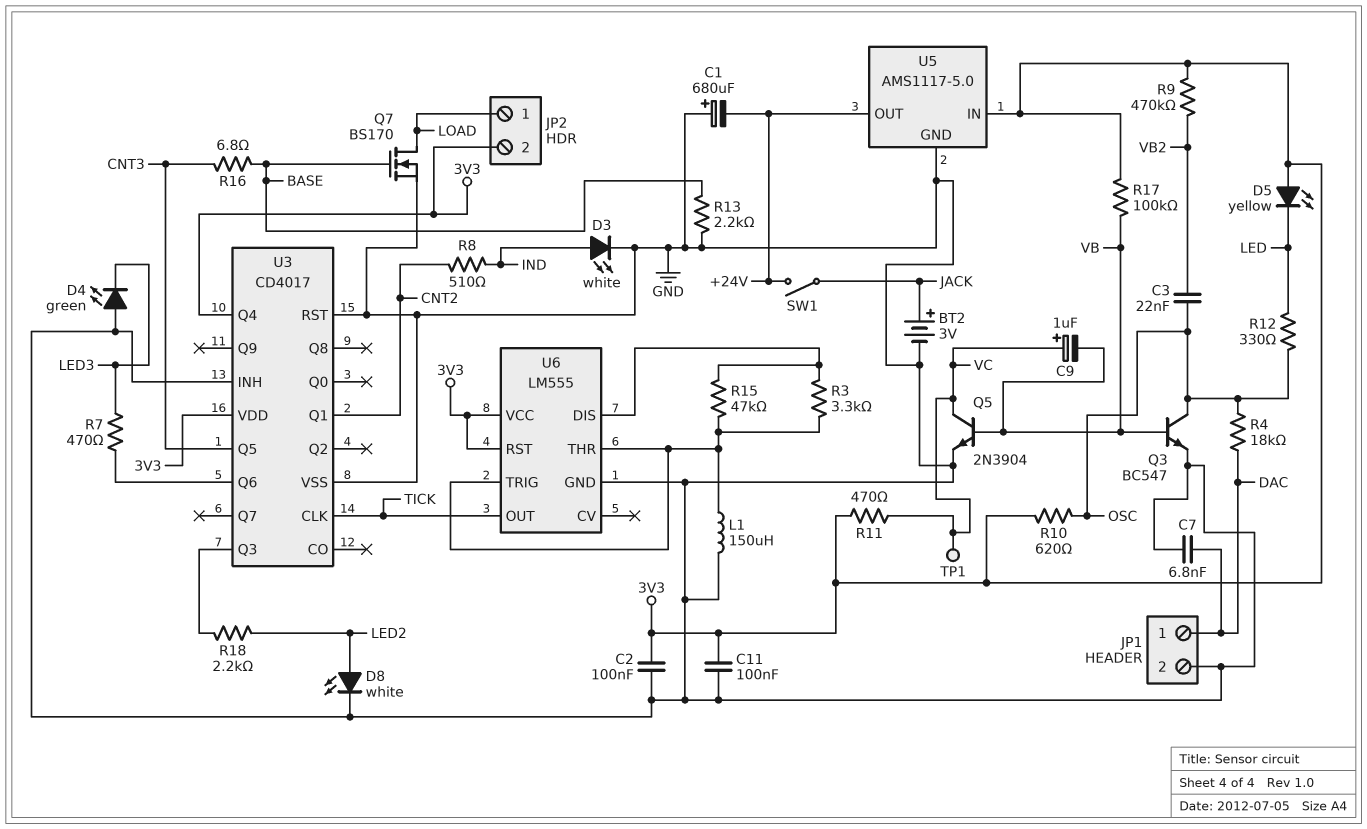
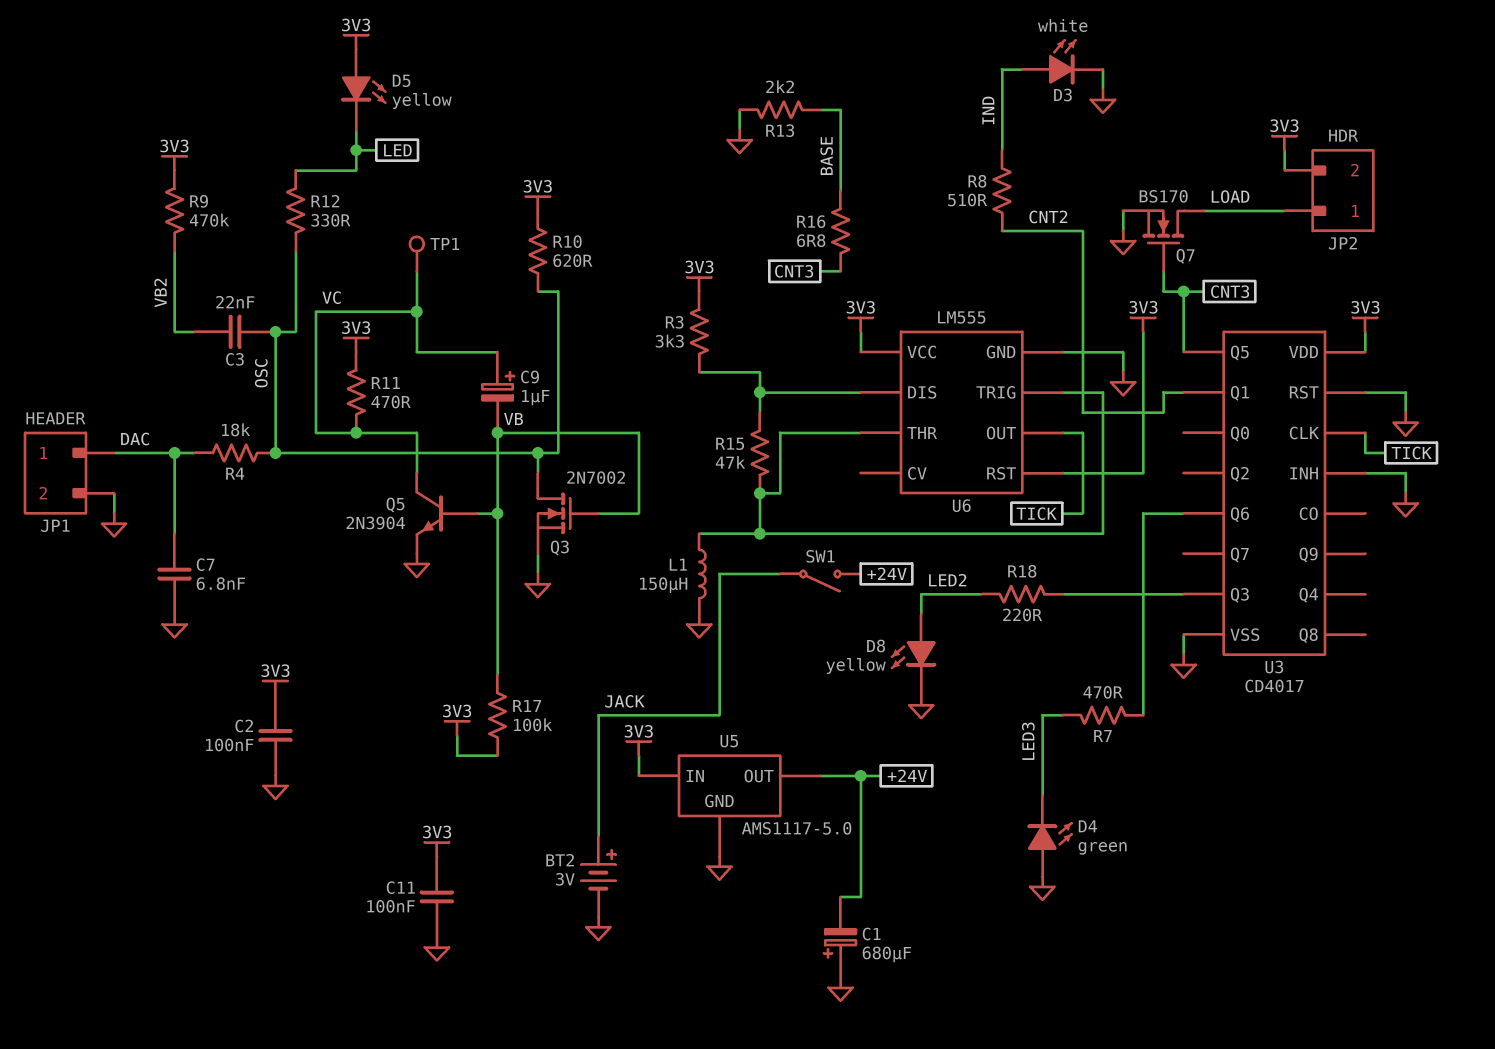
D8: LED white (A LED2, K GND) -> LED yellow (A LED2, K GND)
Q3: NPN BC547 (B VB, C OSC, E GND) -> NMOS 2N7002 (G VB, D OSC, S GND)
Q7: NMOS BS170 (G BASE, D LOAD, S GND) -> NMOS BS170 (G CNT3, D LOAD, S GND)
R3: 3.3k (U6/DIS, U6/THR) -> 3.3k (3V3, U6/DIS)
R18: 2.2k (LED2, U3/Q3) -> 220 (LED2, U3/Q3)
U3 pin Q4: 3V3 -> none

